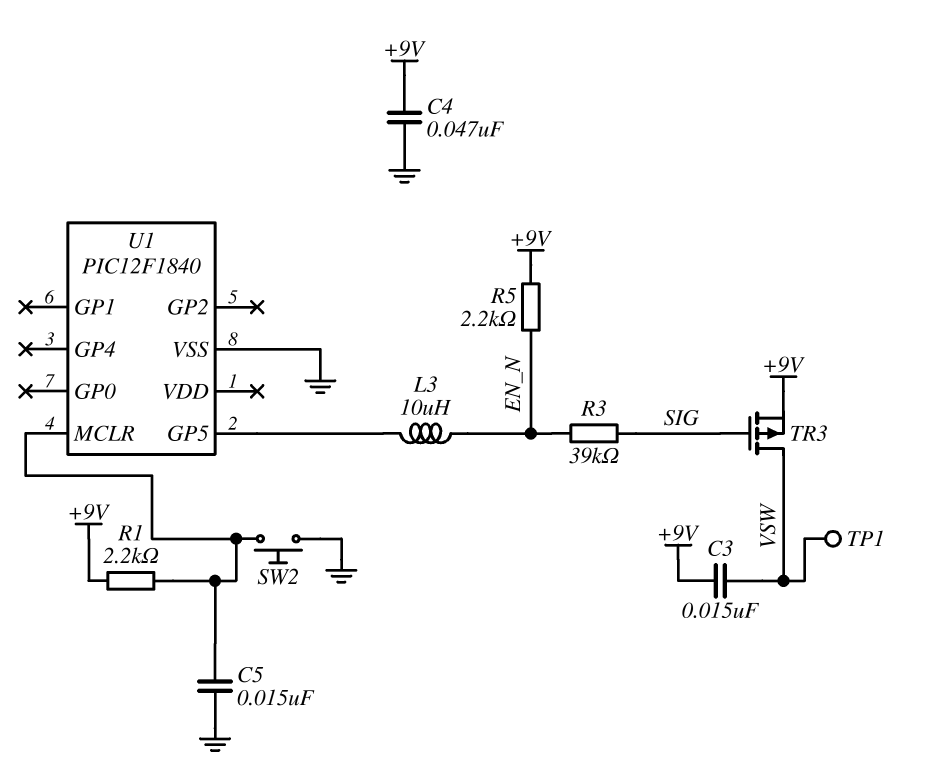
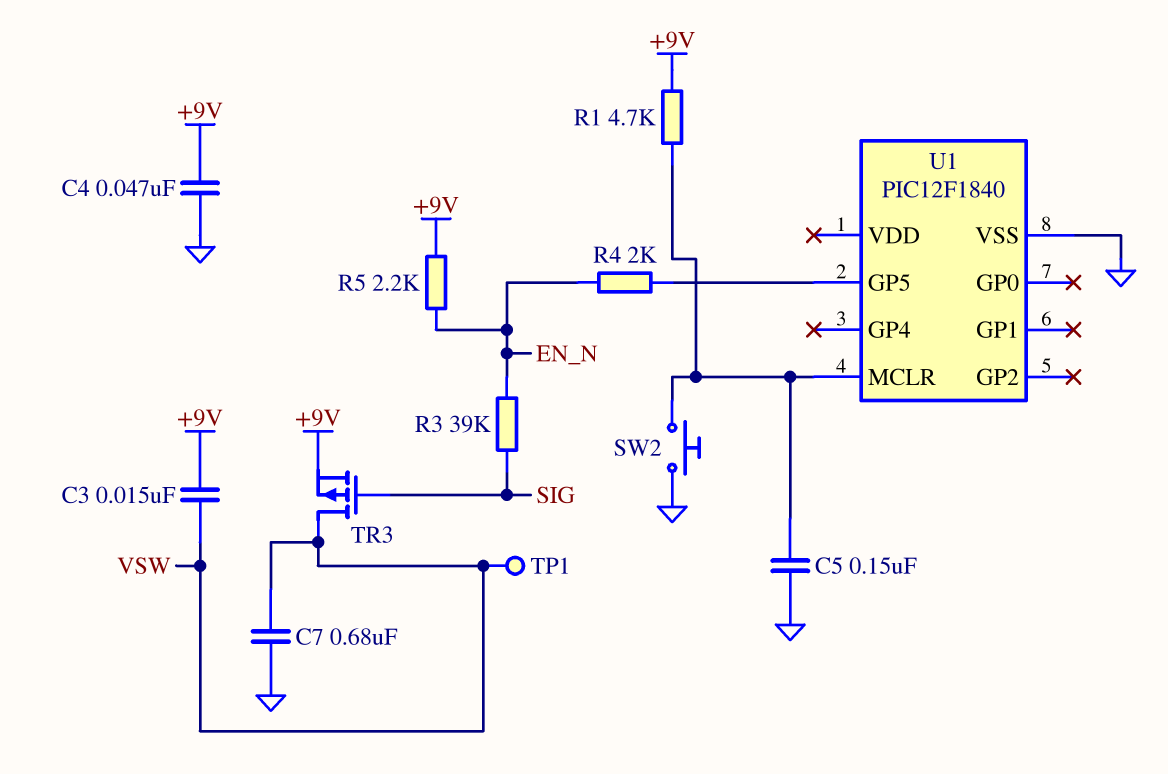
C5: 15nF (GND, U1/MCLR) -> 150nF (GND, U1/MCLR)
C7: none -> 680nF (GND, VSW)
L3: 10uH (EN_N, U1/GP5) -> none
R1: 2.2k (+9V, U1/MCLR) -> 4.7k (+9V, U1/MCLR)
R4: none -> 2k (EN_N, U1/GP5)

